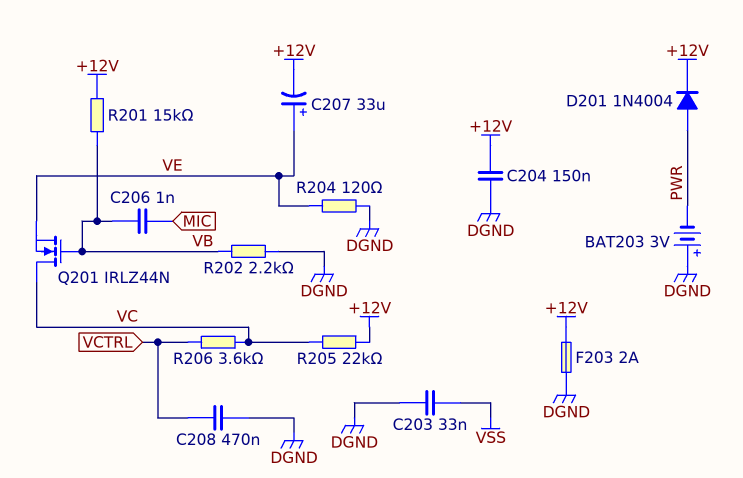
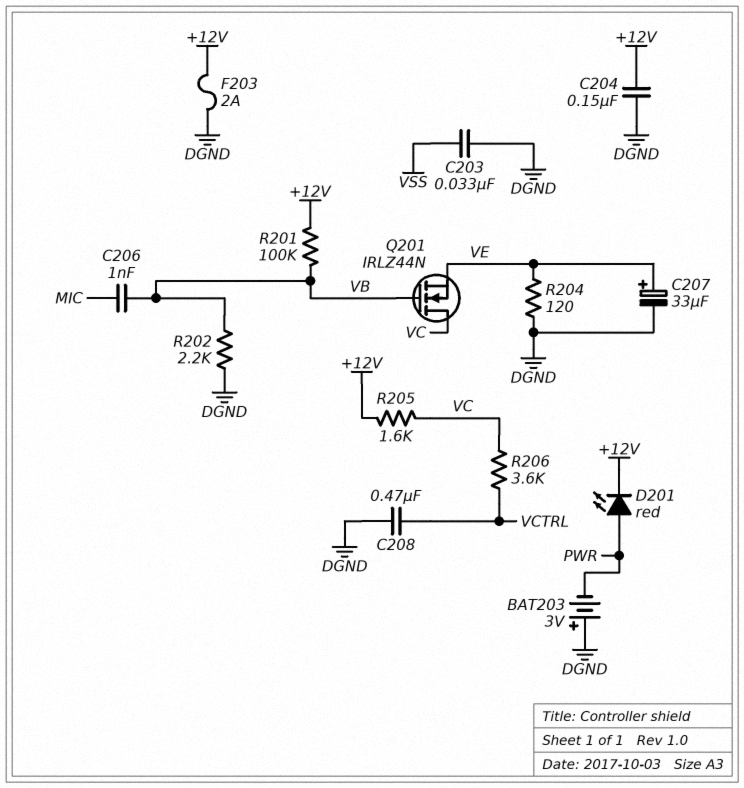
C207: 33uF (plus VE, minus +12V) -> 33uF (plus VE, minus DGND)
D201: diode 1N4004 (A PWR, K +12V) -> LED red (A PWR, K +12V)
R201: 15k (+12V, VB) -> 100k (+12V, VB)
R205: 22k (+12V, VC) -> 1.6k (+12V, VC)

